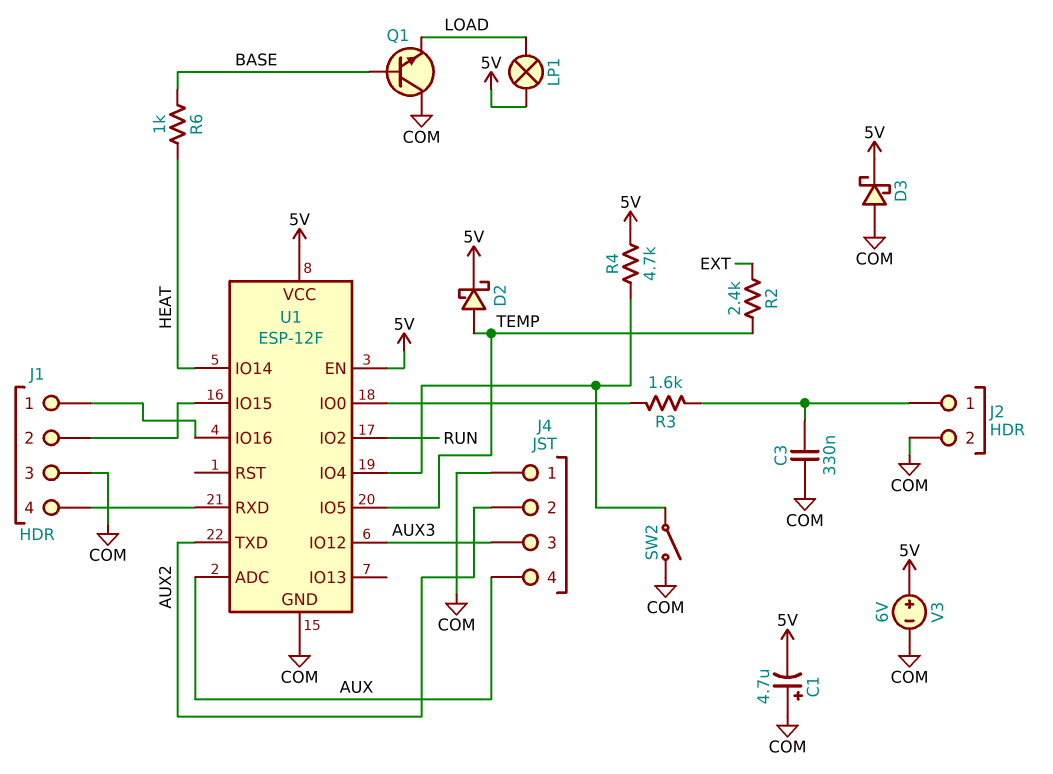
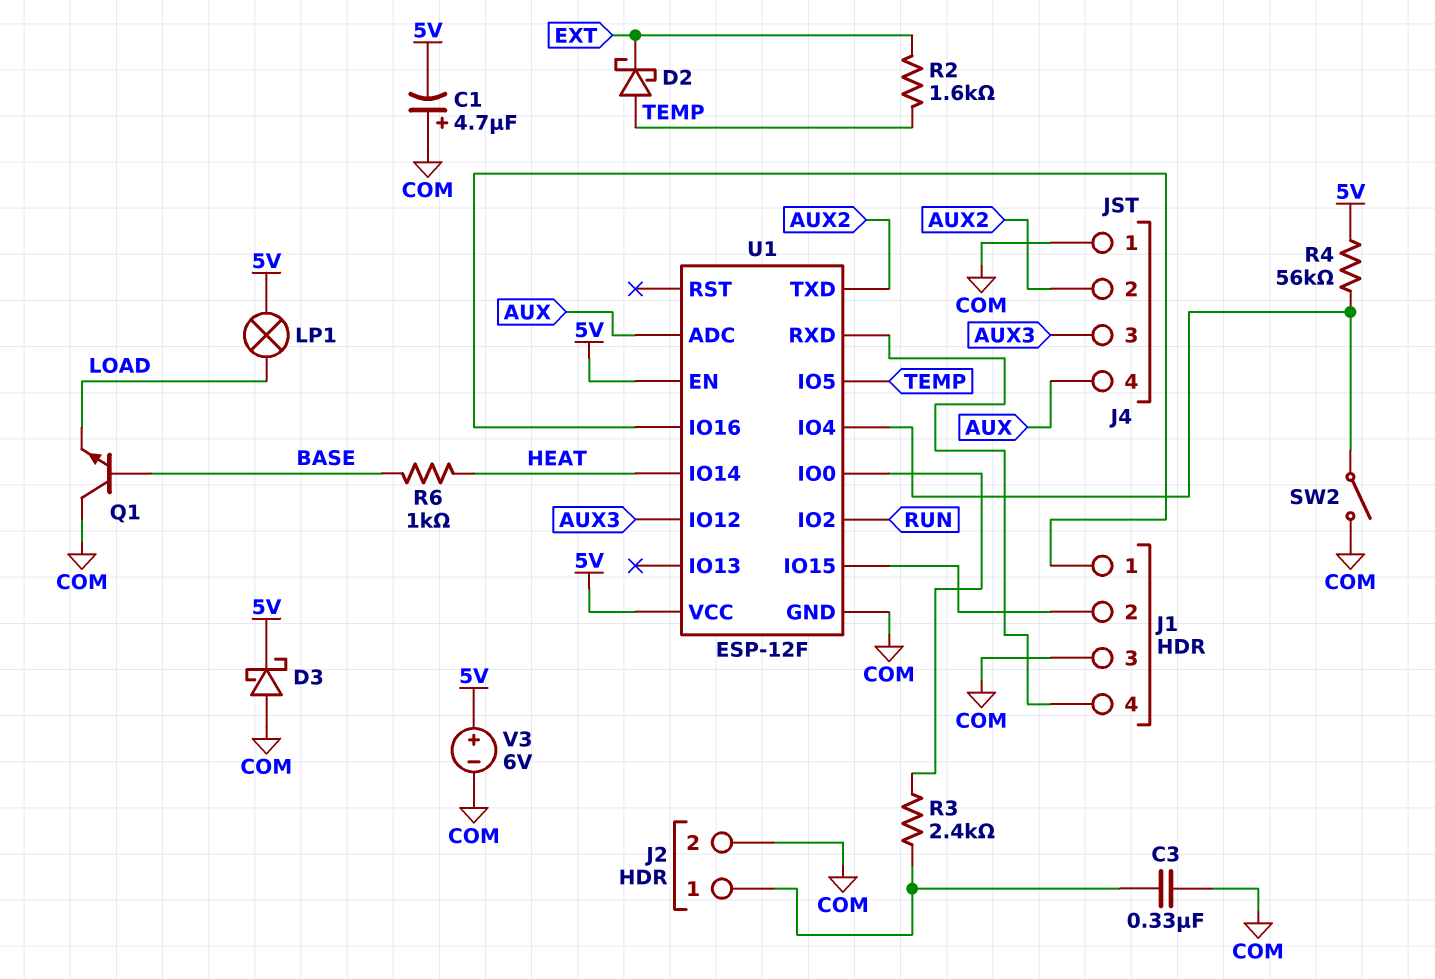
D2: schottky (A TEMP, K 5V) -> schottky (A TEMP, K EXT)
R2: 2.4k (EXT, TEMP) -> 1.6k (EXT, TEMP)
R3: 1.6k (J2/1, U1/IO0) -> 2.4k (J2/1, U1/IO0)
R4: 4.7k (5V, U1/IO4) -> 56k (5V, U1/IO4)

